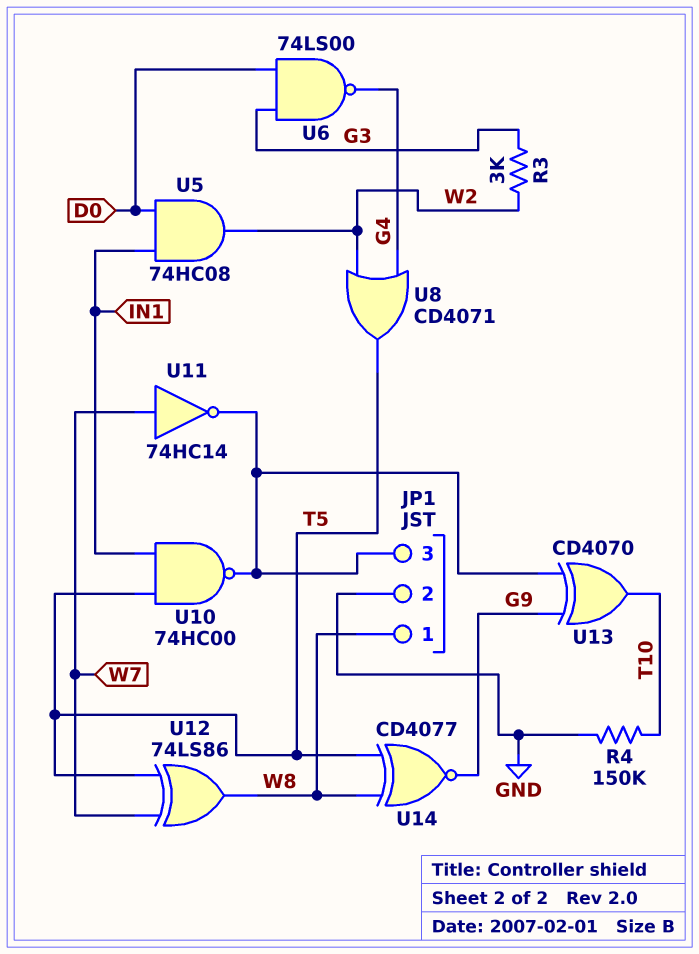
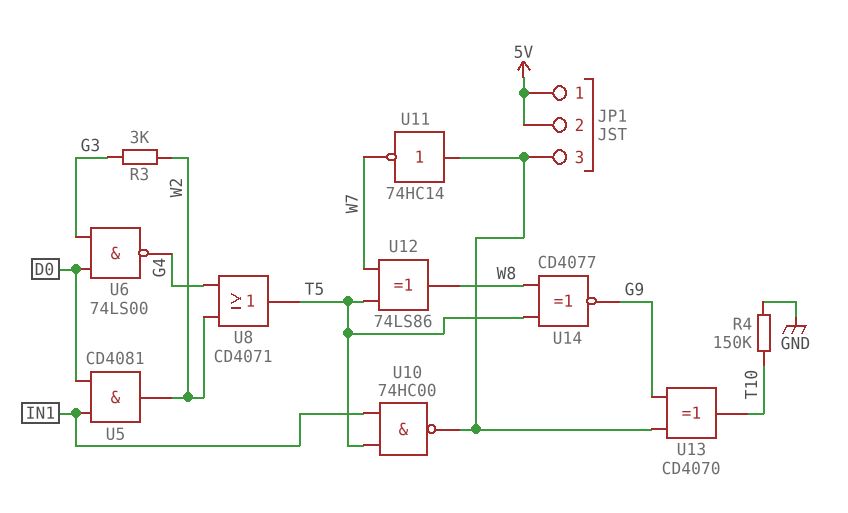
JP1 pin 1: W8 -> 5V
JP1 pin 2: GND -> 5V
U5: AND 74HC08 (in D0, in IN1, out W2) -> AND CD4081 (in D0, in IN1, out W2)
U11: NOT 74HC14 (in W7, out JP1/3) -> NOT 74HC14 (in JP1/3, out W7)

